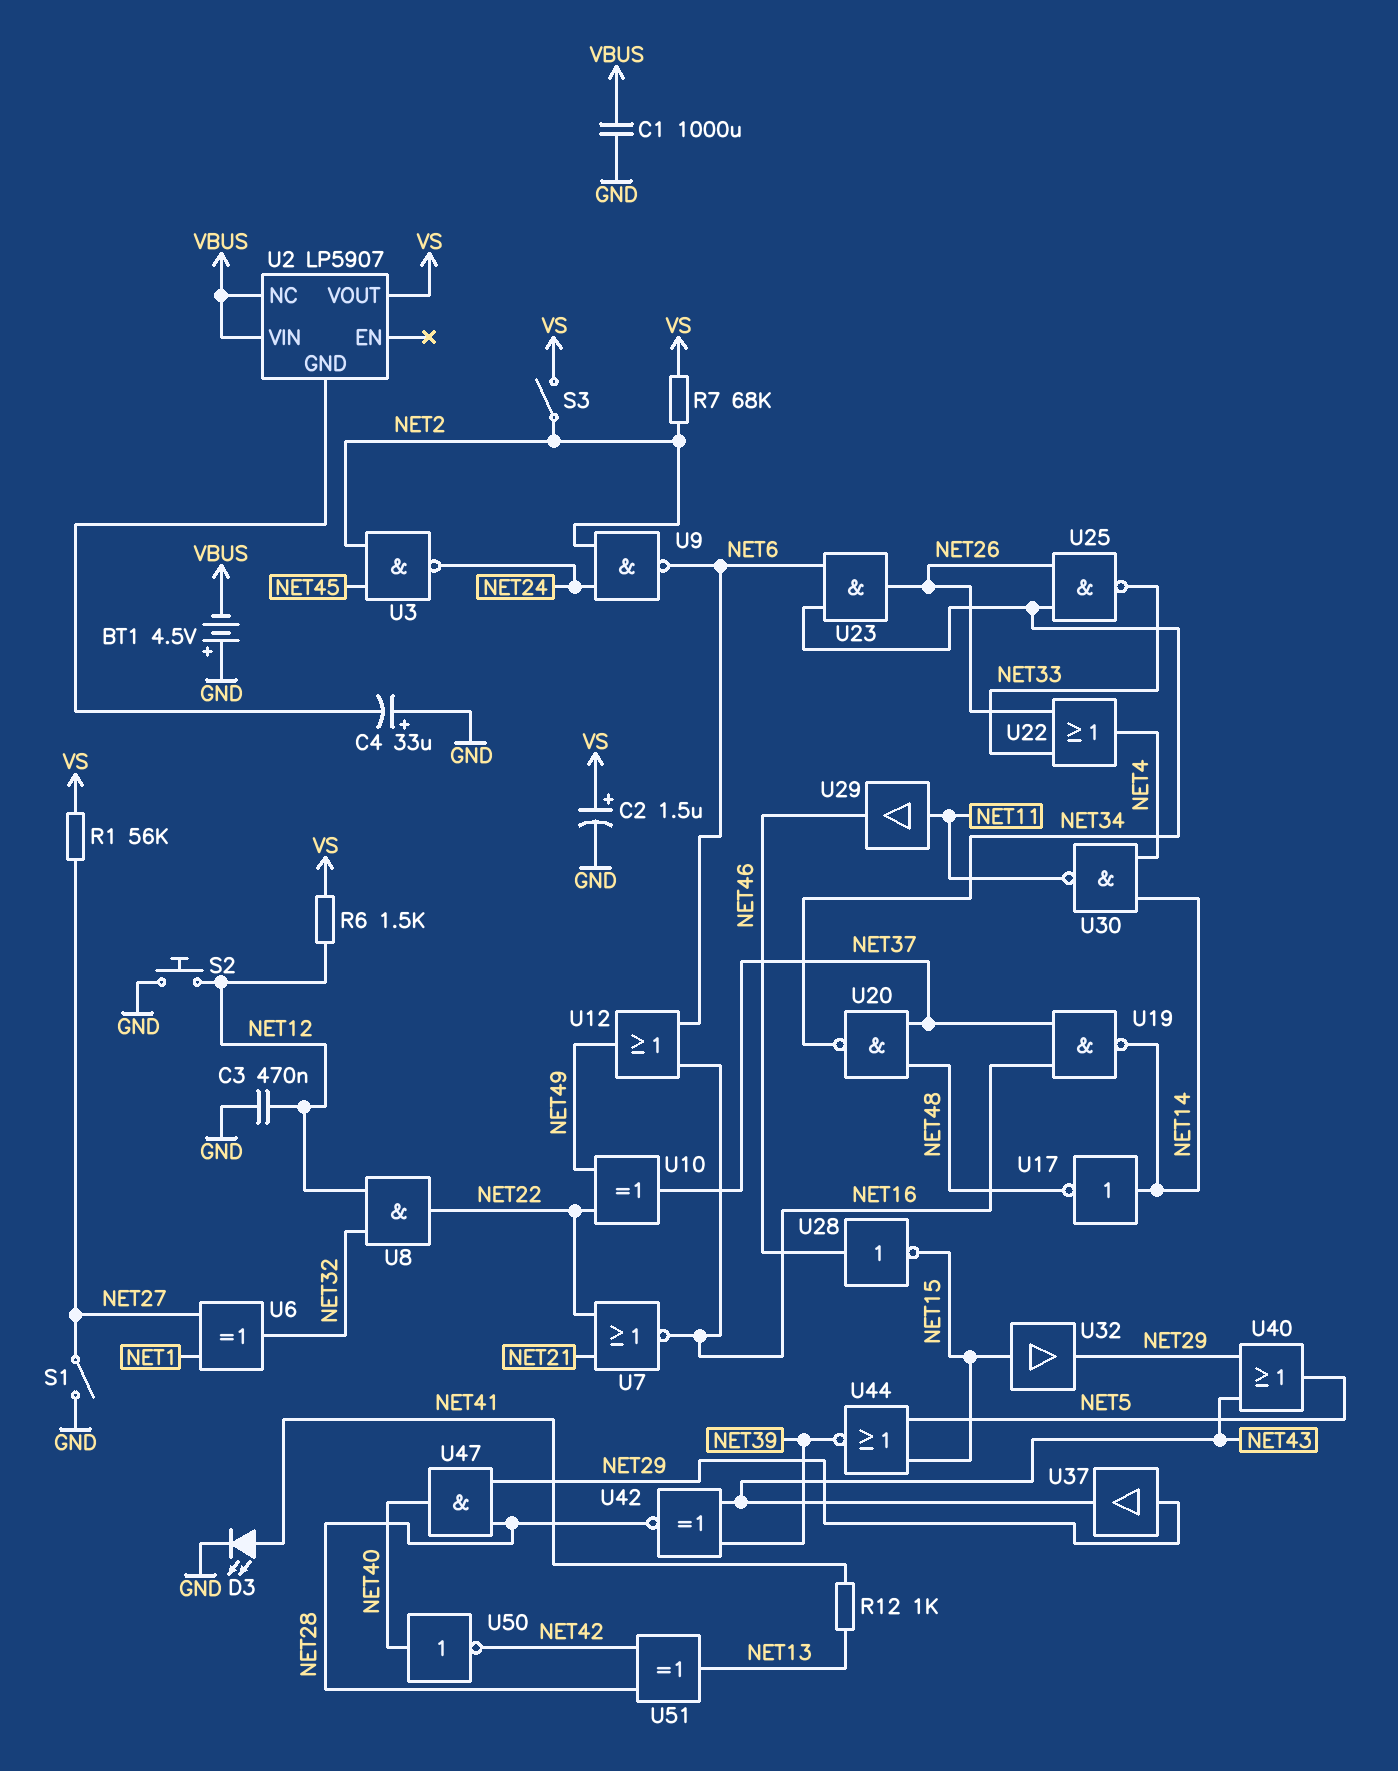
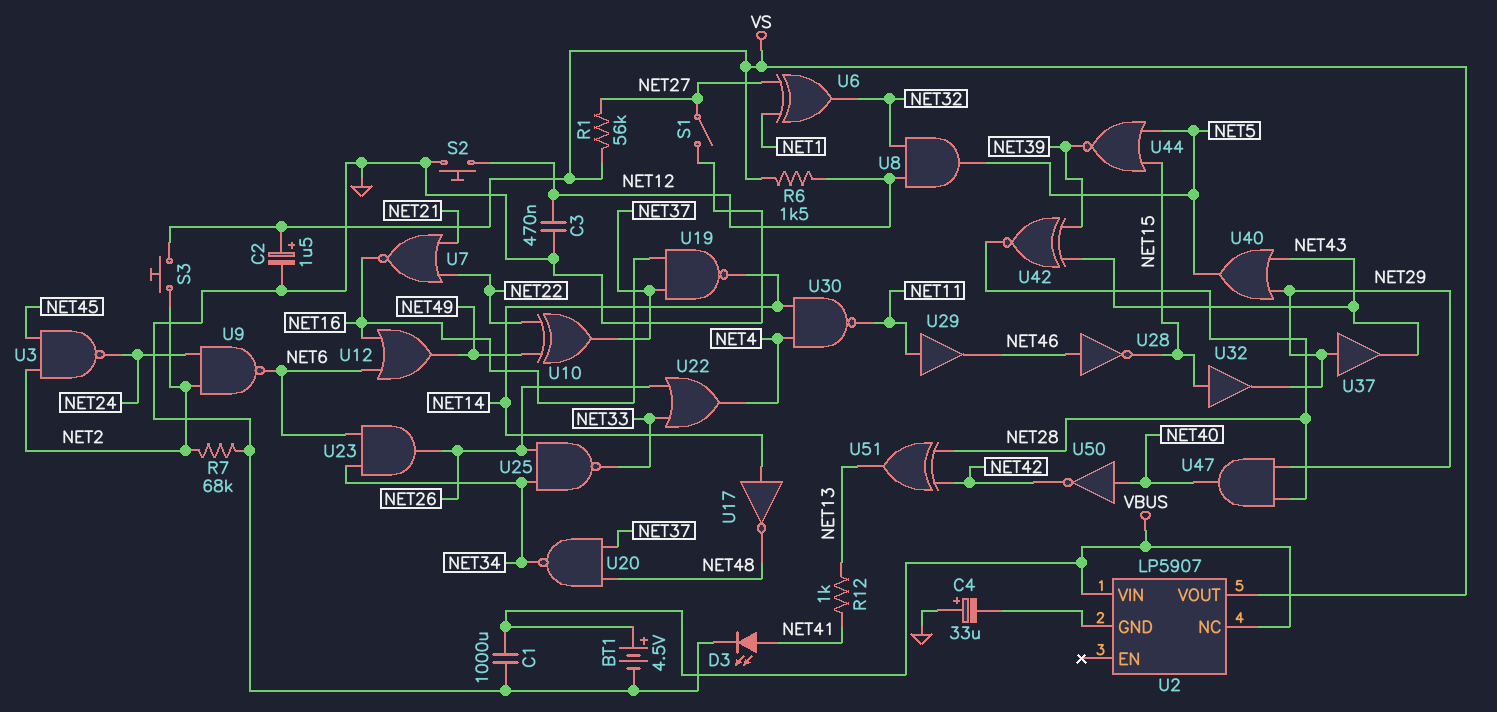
BT1: 4.5V (plus GND, minus VBUS) -> 4.5V (plus VBUS, minus GND)
R7: 68k (NET2, VS) -> 68k (GND, NET2)
S3: switch (NET2, VS) -> button (NET2, VS)
U8: AND (in NET12, in NET32, out NET22) -> AND (in NET12, in NET32, out NET5)

